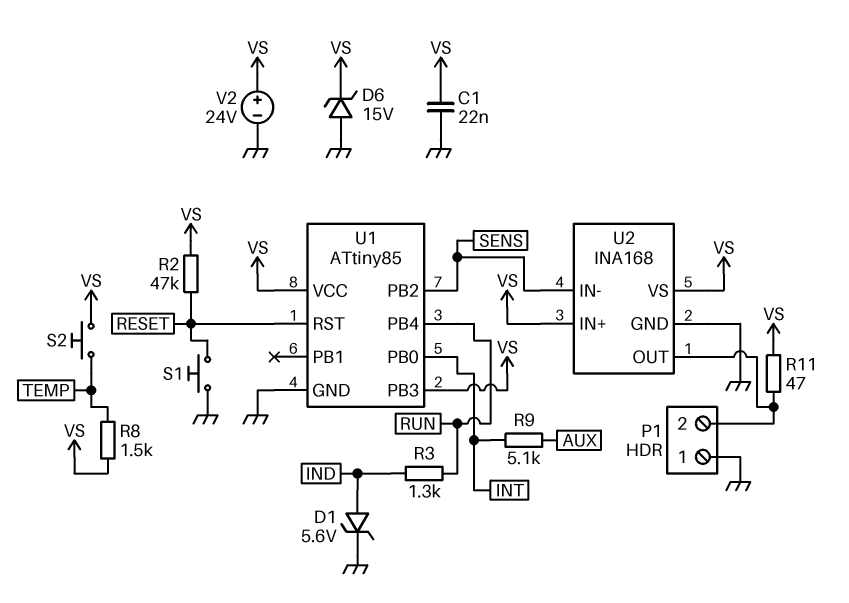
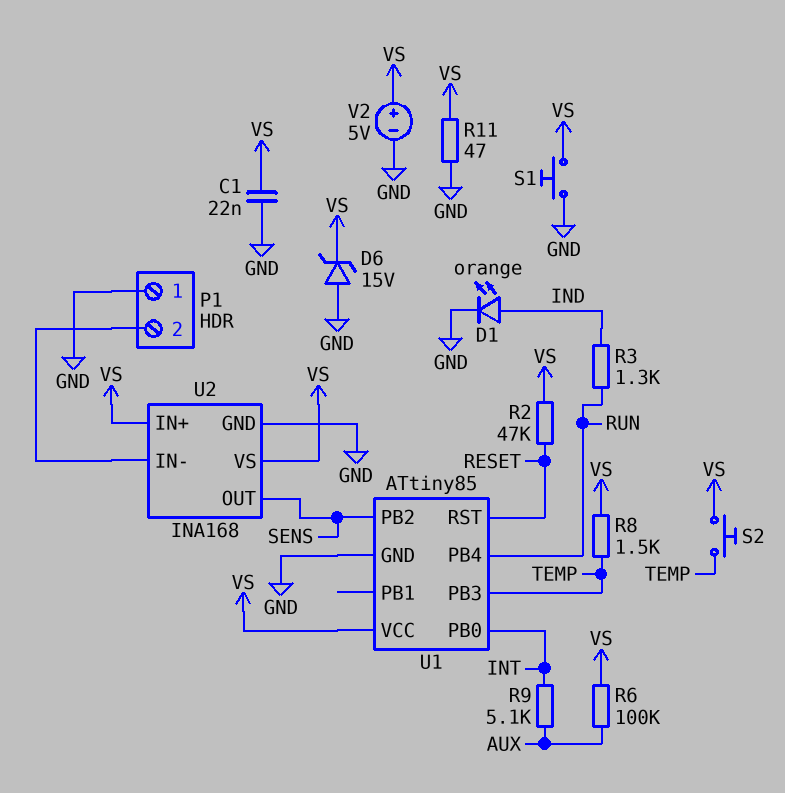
D1: zener 5.6V (A IND, K GND) -> LED orange (A IND, K GND)
R6: none -> 100k (AUX, VS)
R11: 47 (P1/2, VS) -> 47 (GND, VS)
S1: button (GND, RESET) -> button (GND, VS)
U1 pin PB3: VS -> TEMP
U2 pin IN-: SENS -> P1/2
U2 pin OUT: P1/2 -> SENS
V2: 24V (plus VS, minus GND) -> 5V (plus VS, minus GND)

